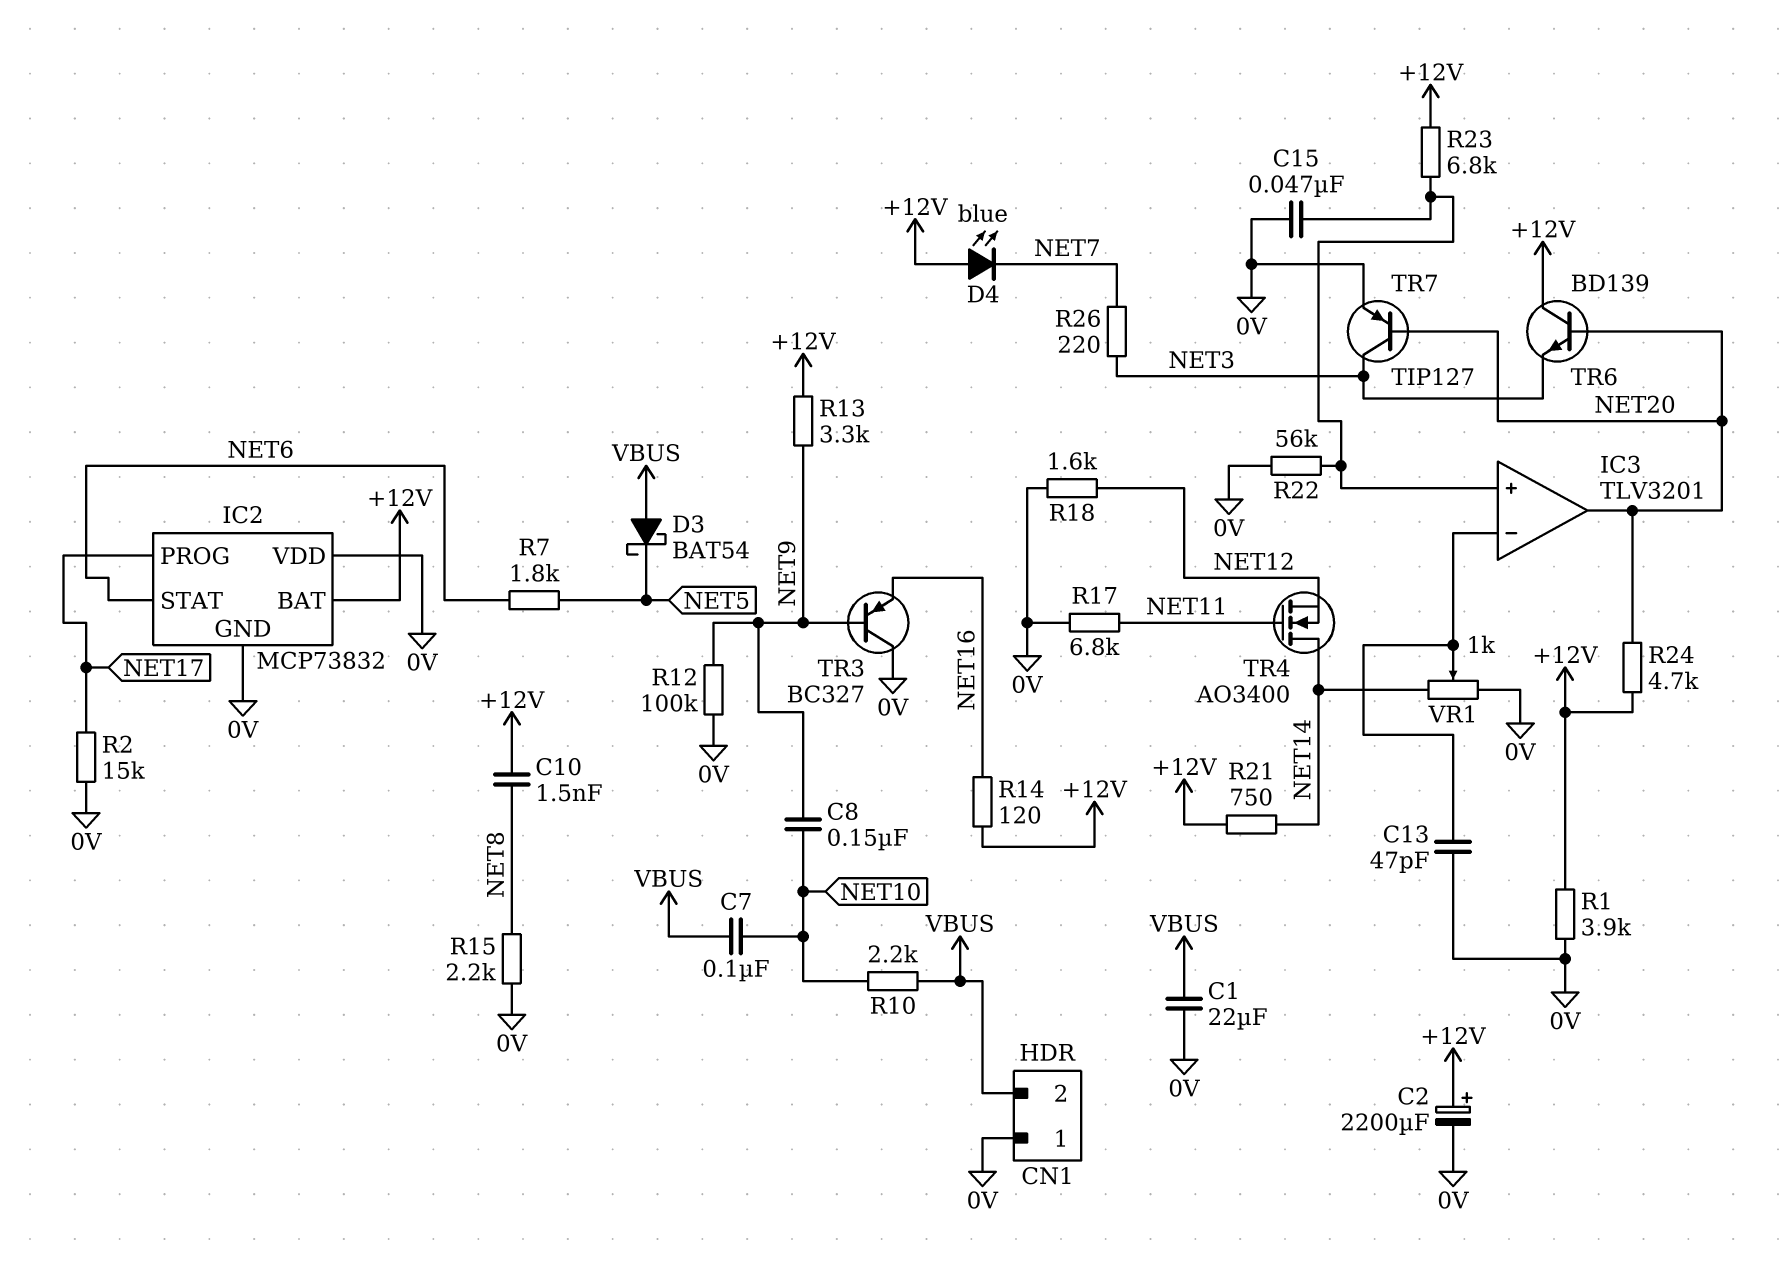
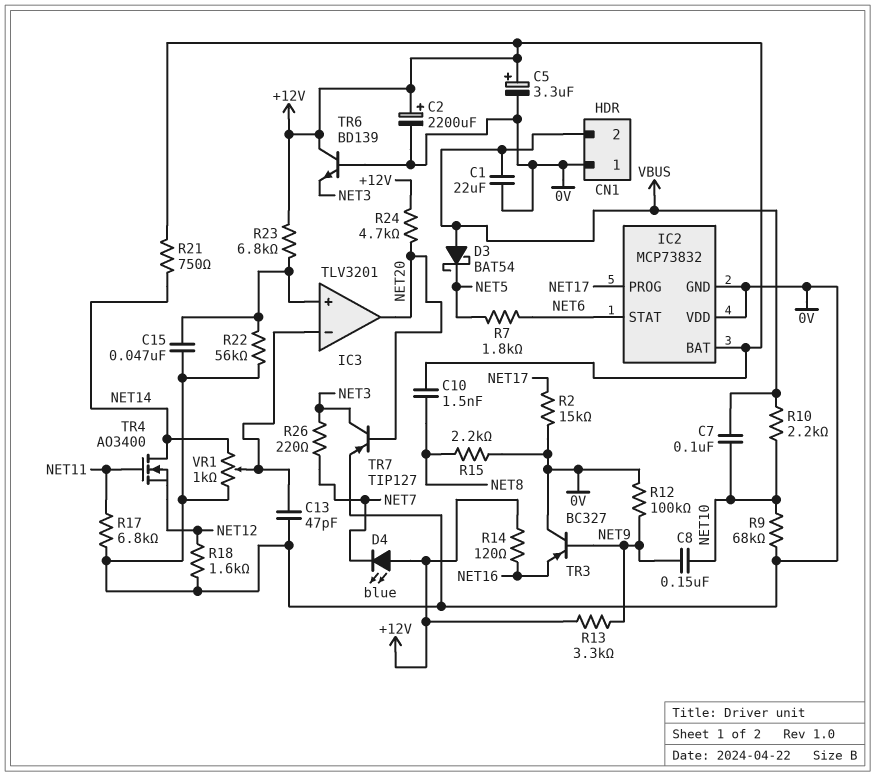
C5: none -> 3.3uF (plus +12V, minus 0V)
R1: 3.9k (+12V, 0V) -> none
R9: none -> 68k (0V, NET10)
TR6: NPN BD139 (B NET20, C +12V, E NET3) -> NPN BD139 (B 0V, C +12V, E NET3)

